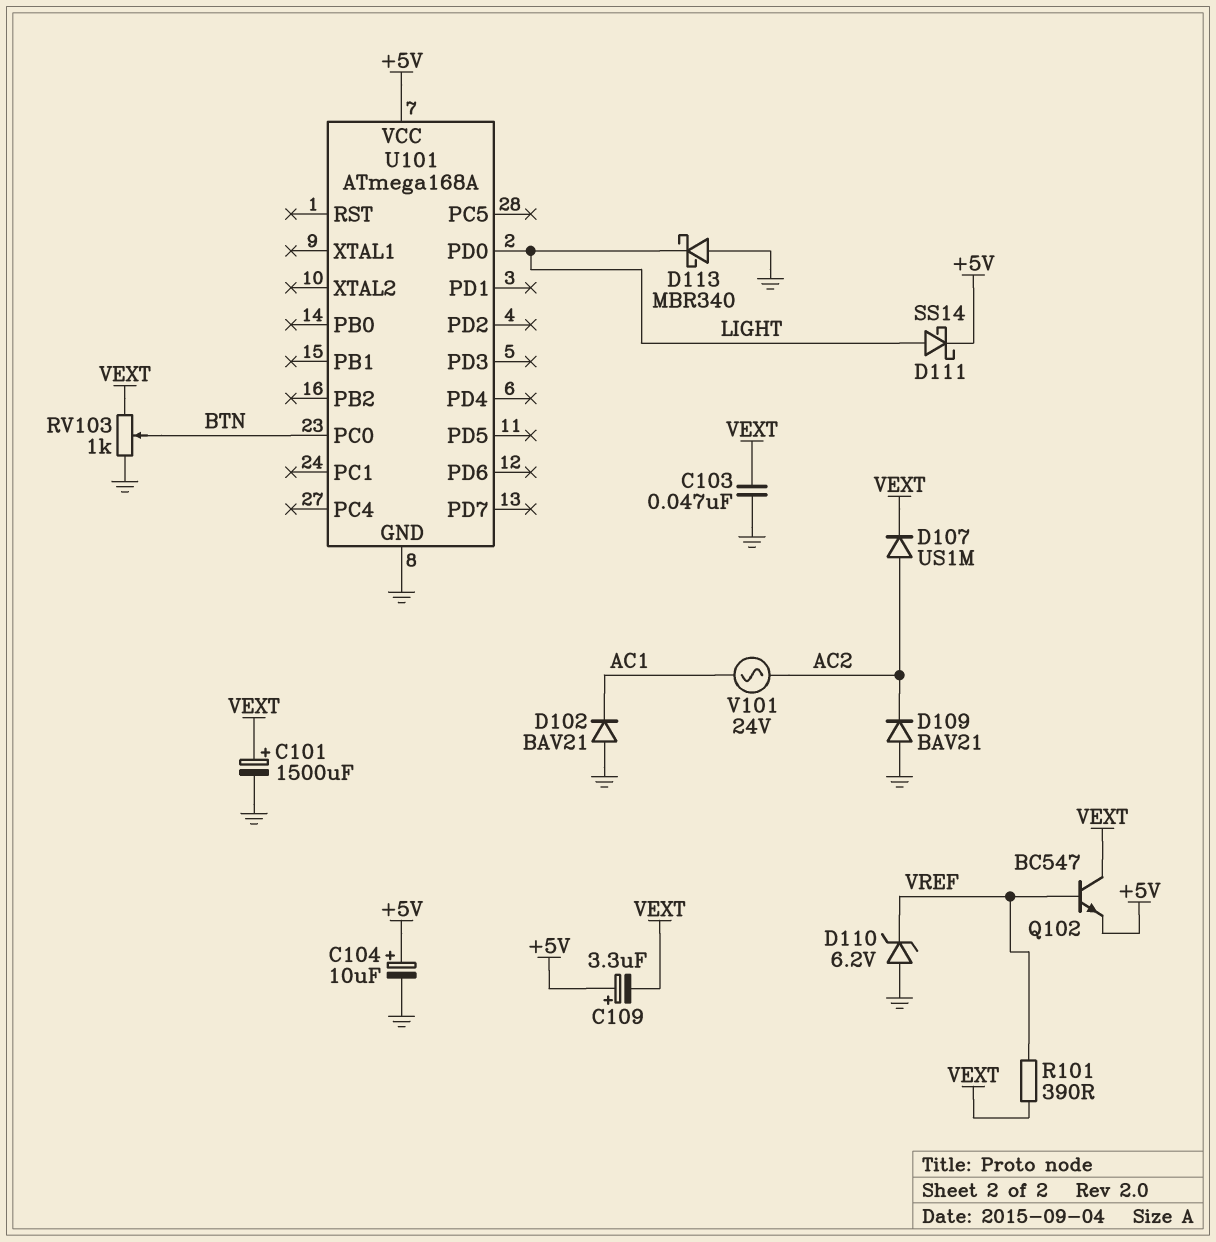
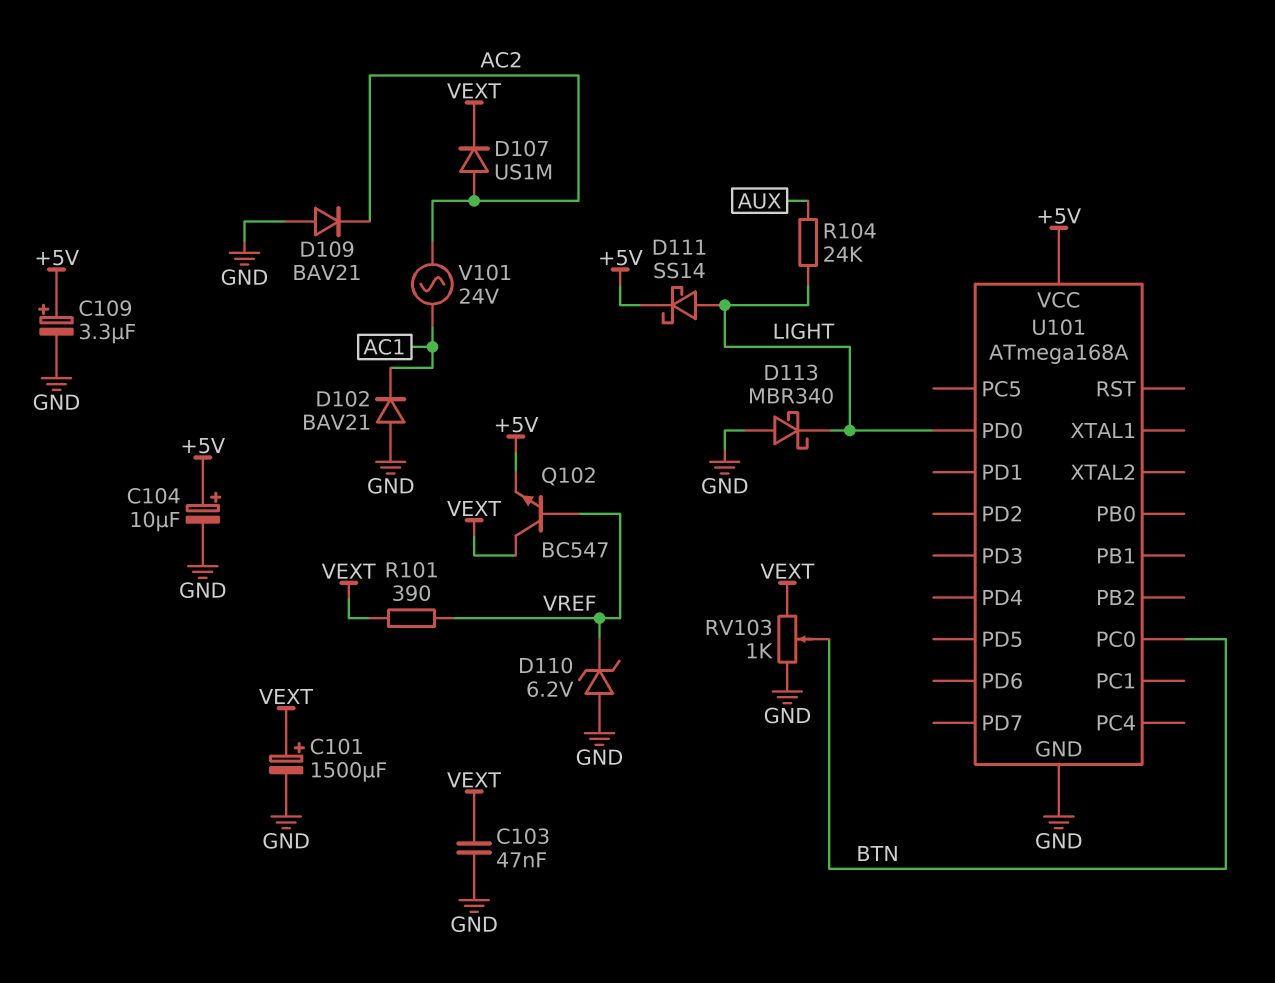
C109: 3.3uF (plus +5V, minus VEXT) -> 3.3uF (plus +5V, minus GND)
R104: none -> 24k (AUX, LIGHT)

